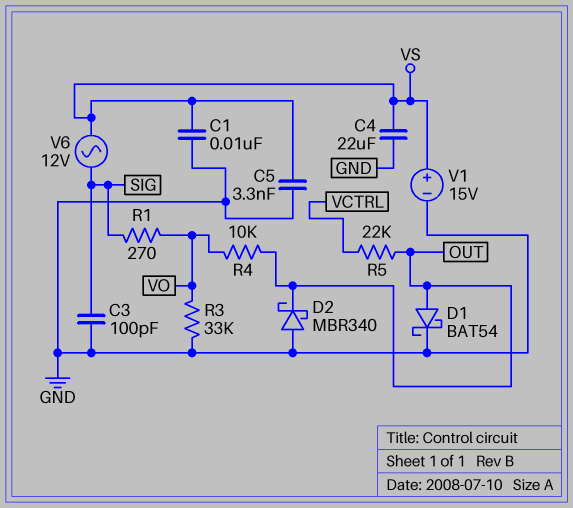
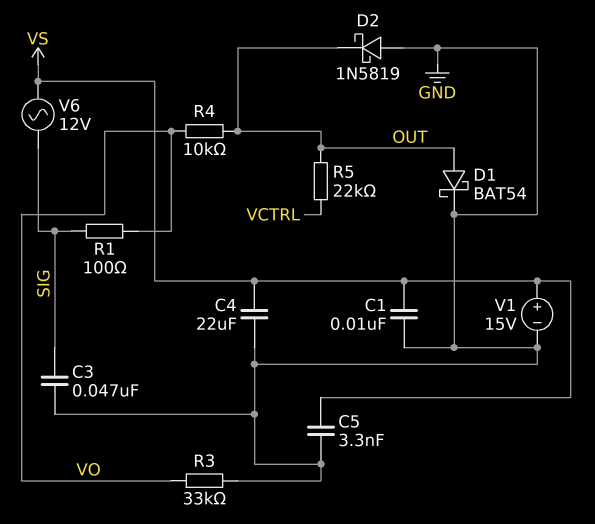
C3: 100pF (GND, SIG) -> 47nF (GND, SIG)
D2: schottky MBR340 (A GND, K OUT) -> schottky 1N5819 (A GND, K OUT)
R1: 270 (SIG, VO) -> 100 (SIG, VO)

